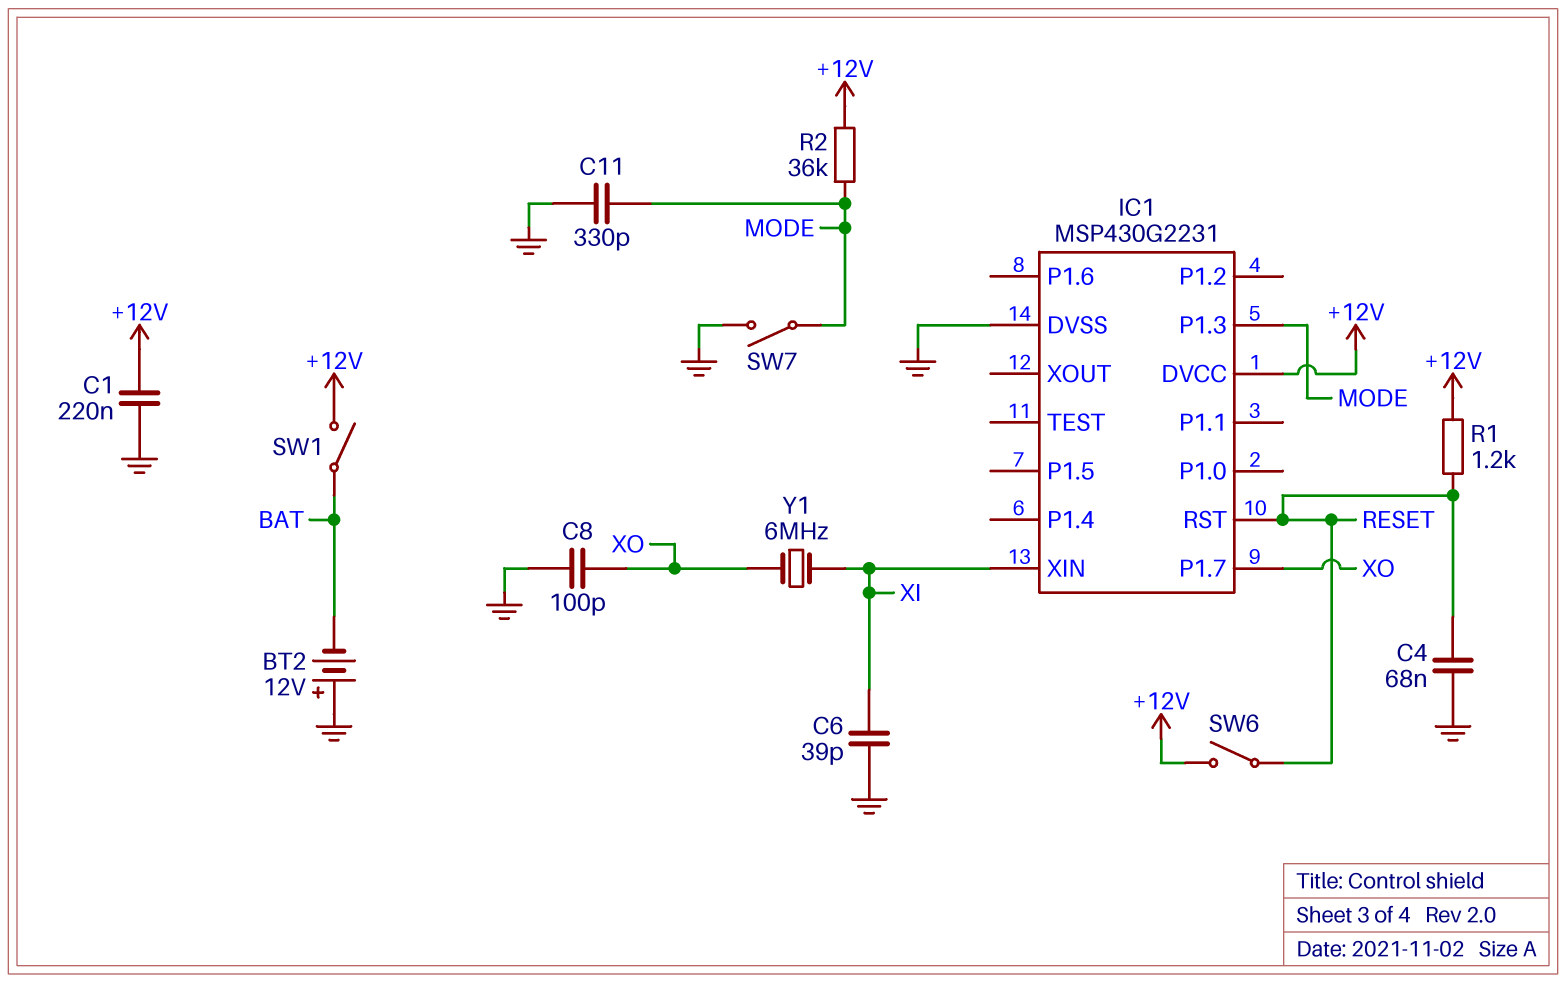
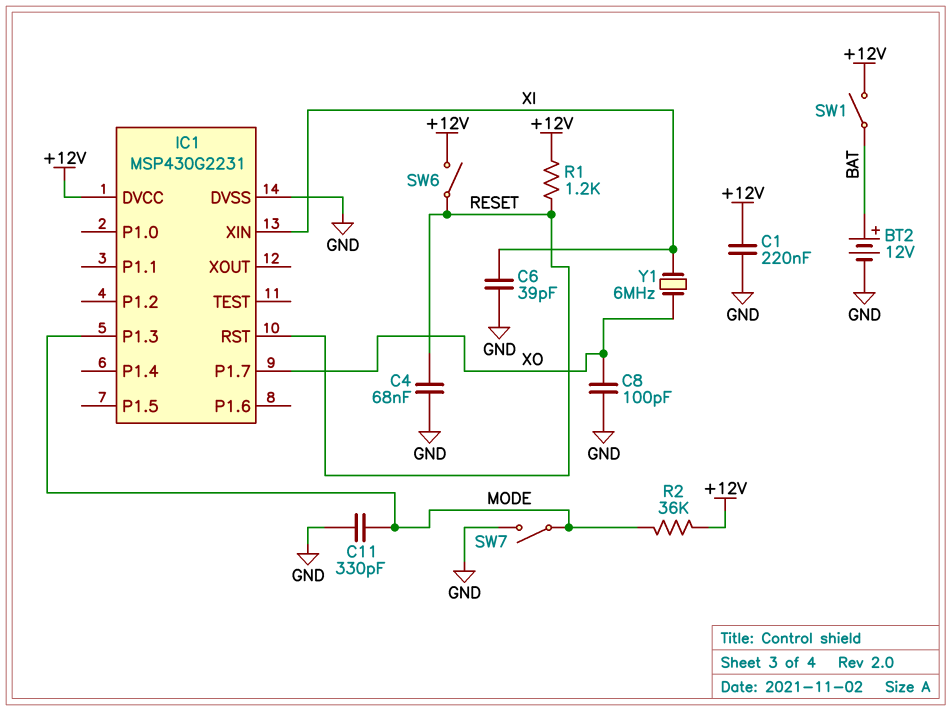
BT2: 12V (plus GND, minus BAT) -> 12V (plus BAT, minus GND)

